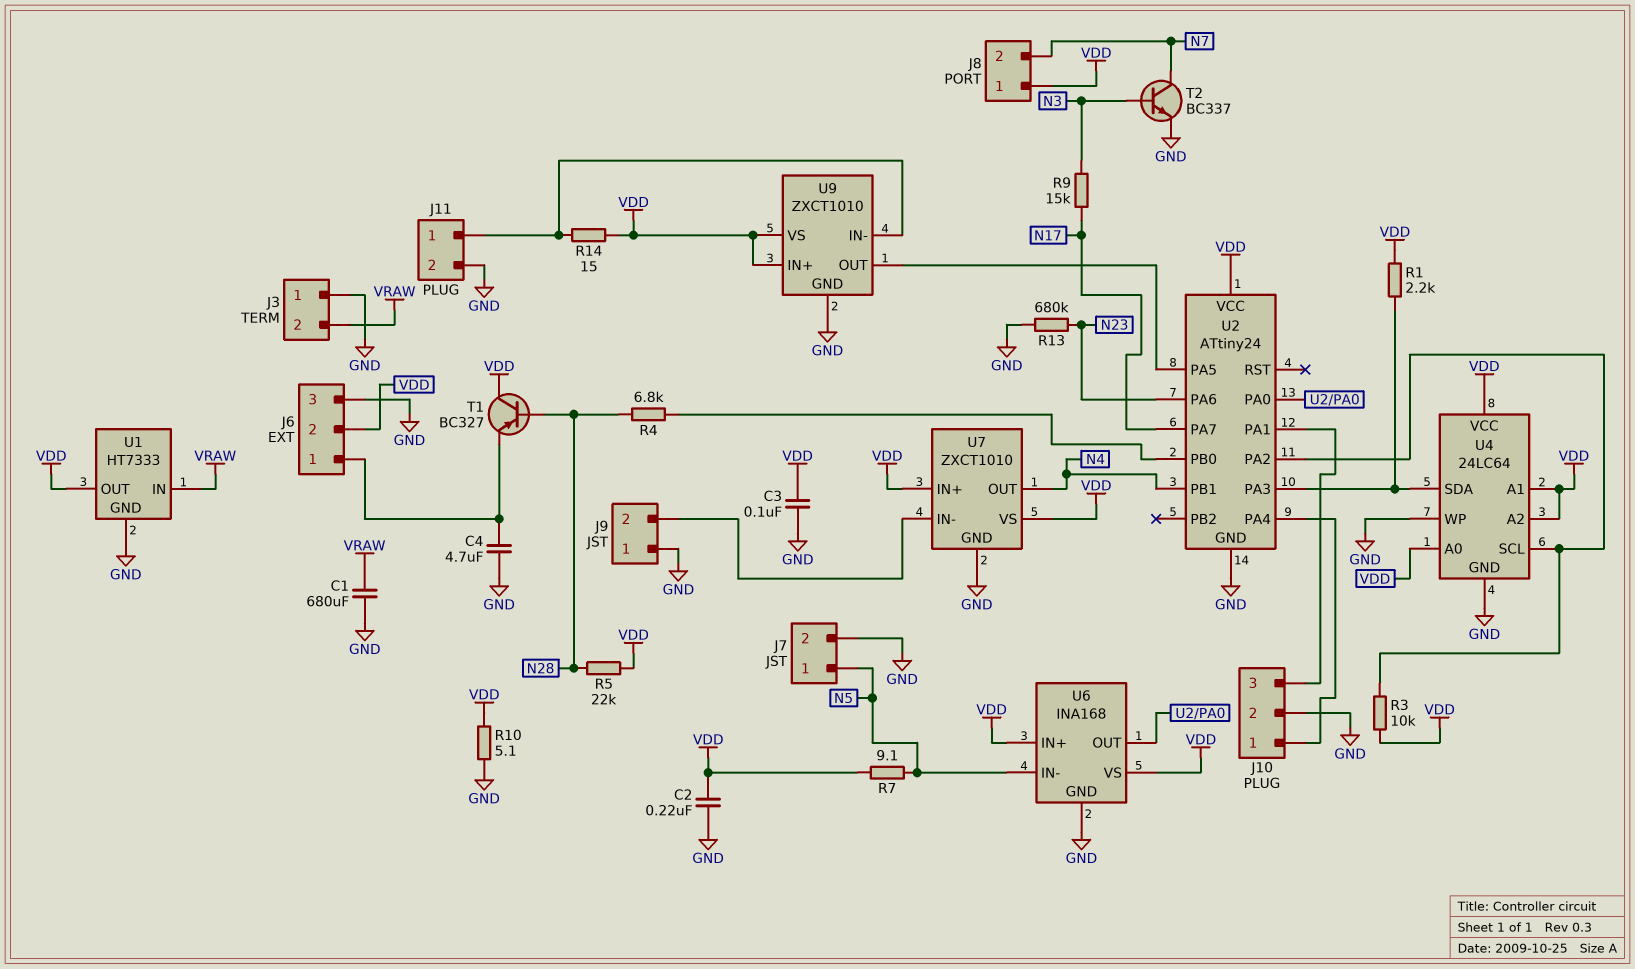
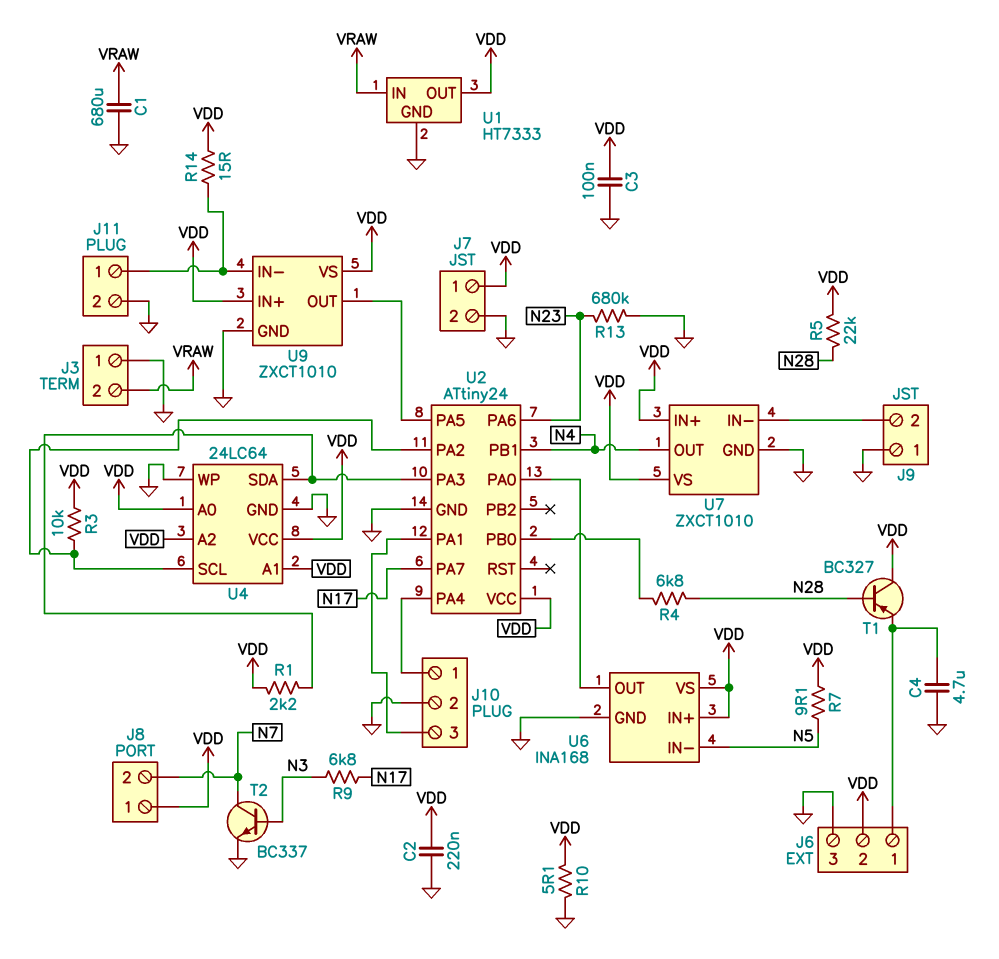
J7 pin 1: N5 -> VDD
R9: 15k (N3, N17) -> 6.8k (N3, N17)

